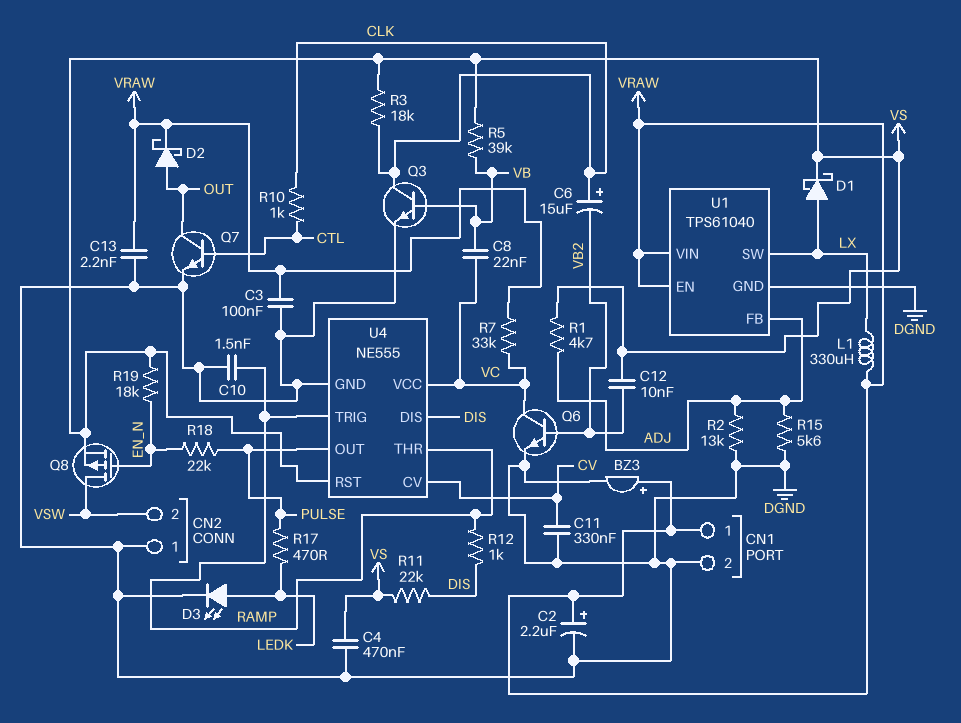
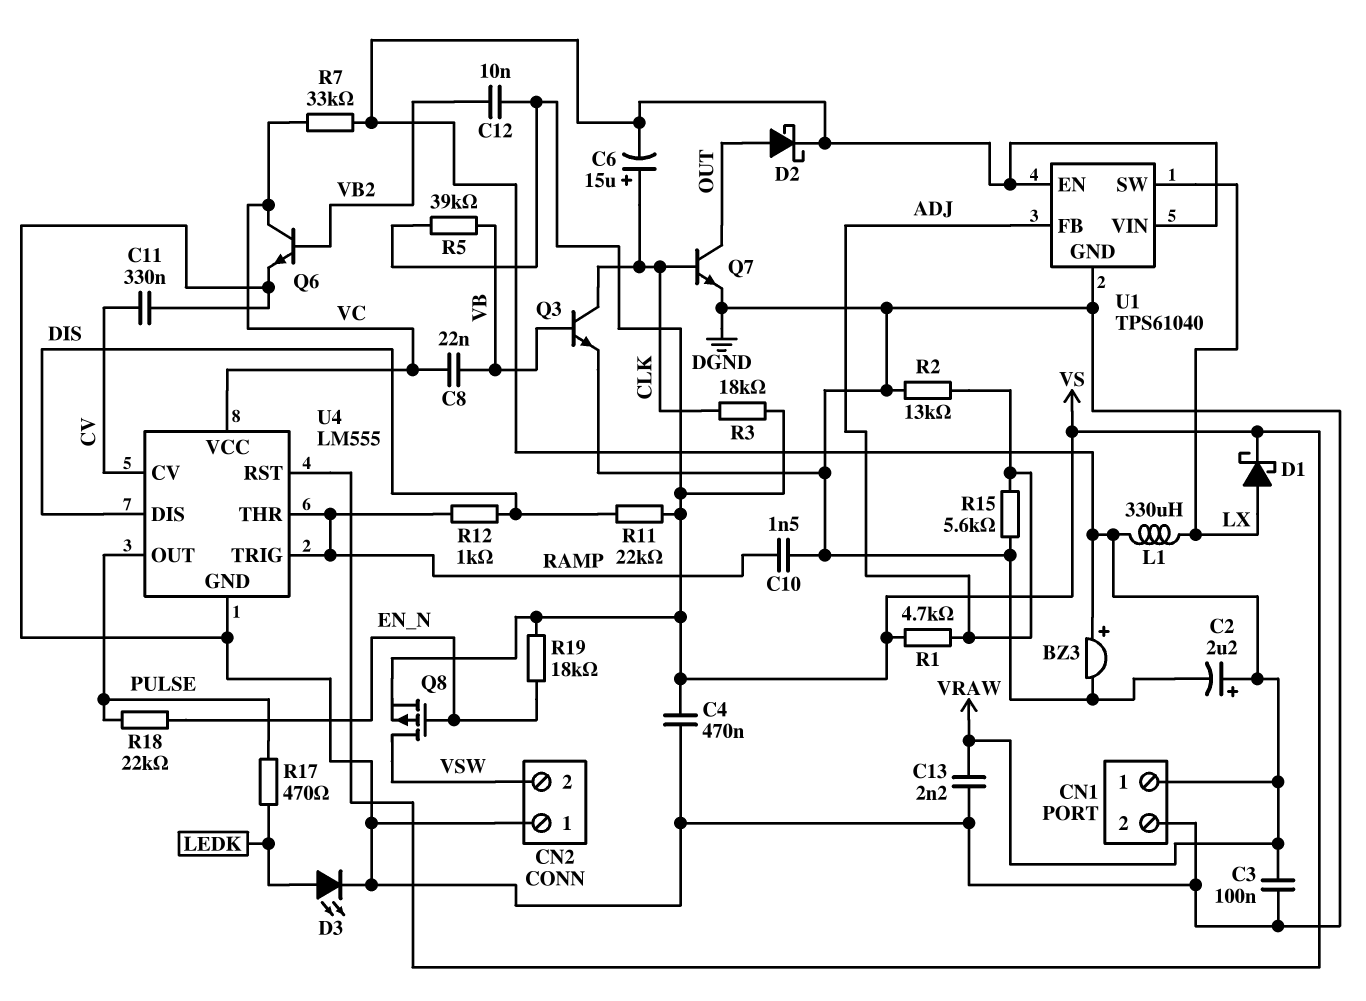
C6: 15uF (plus CLK, minus VB2) -> 15uF (plus CLK, minus VRAW)
Q7: NPN (B CTL, C OUT, E DGND) -> NPN (B CLK, C OUT, E DGND)
R10: 1k (CLK, CTL) -> none
U4: NE555 -> LM555

